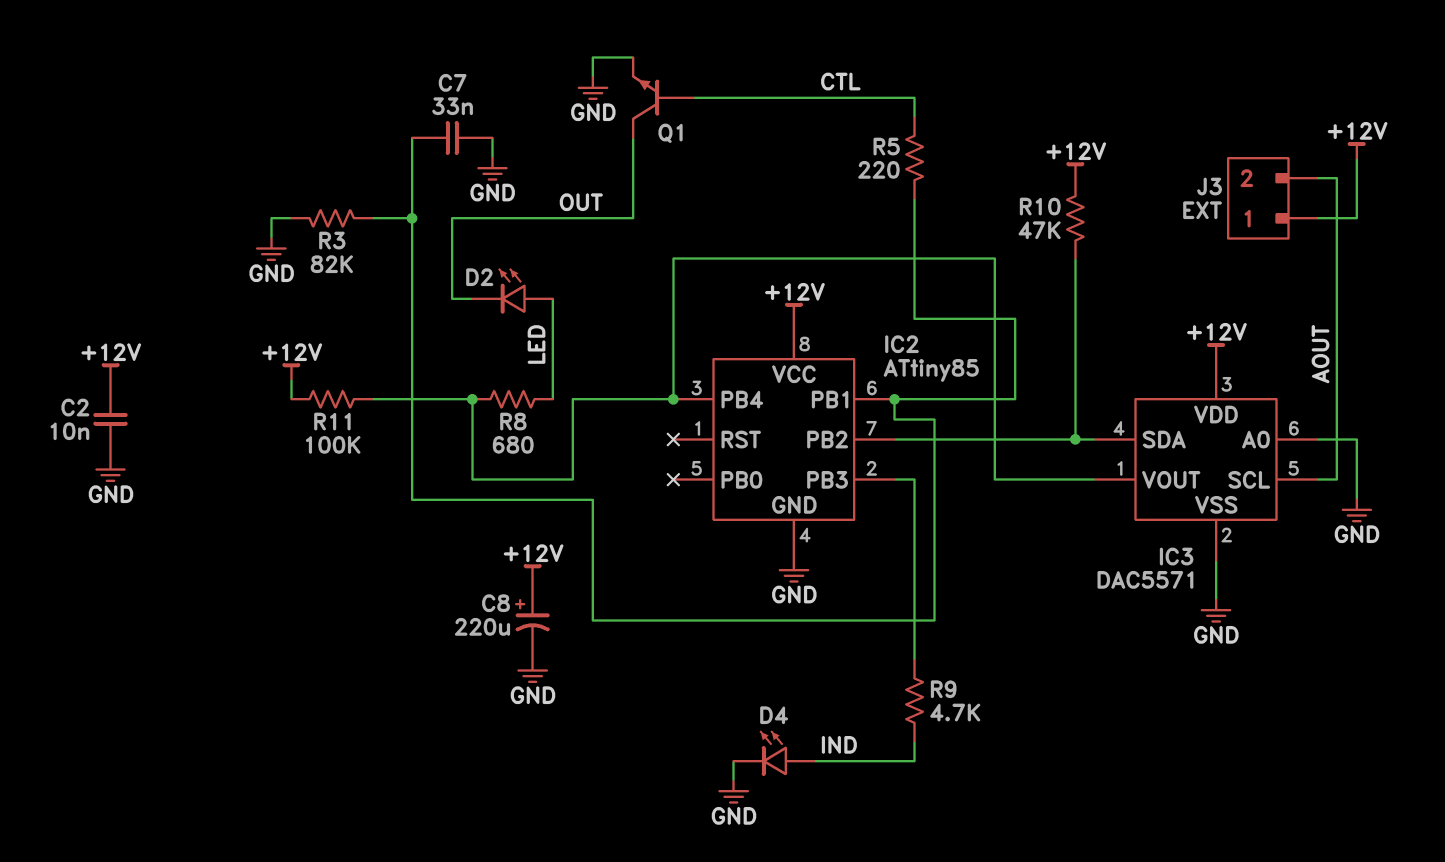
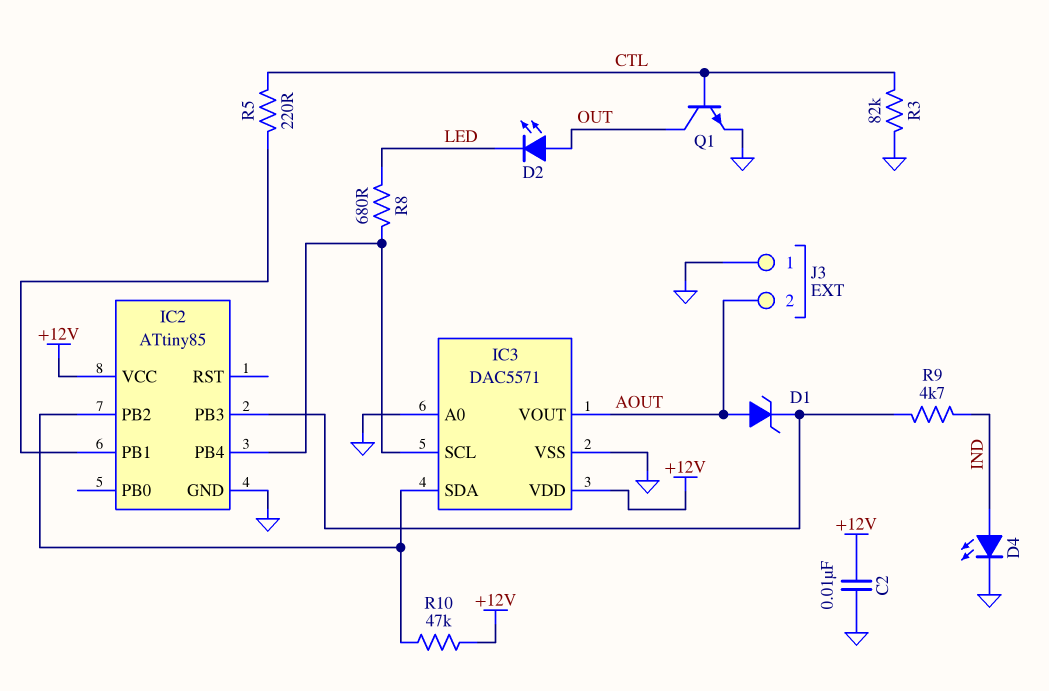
C7: 33nF (GND, IC2/PB1) -> none
C8: 220uF (plus +12V, minus GND) -> none
D1: none -> zener (A AOUT, K IC2/PB3)
D2: LED (A LED, K OUT) -> LED (A OUT, K LED)
IC3 pin SCL: AOUT -> IC2/PB4
IC3 pin VOUT: IC2/PB4 -> AOUT
J3 pin 1: +12V -> GND
R3: 82k (GND, IC2/PB1) -> 82k (CTL, GND)
R11: 100k (+12V, IC2/PB4) -> none

